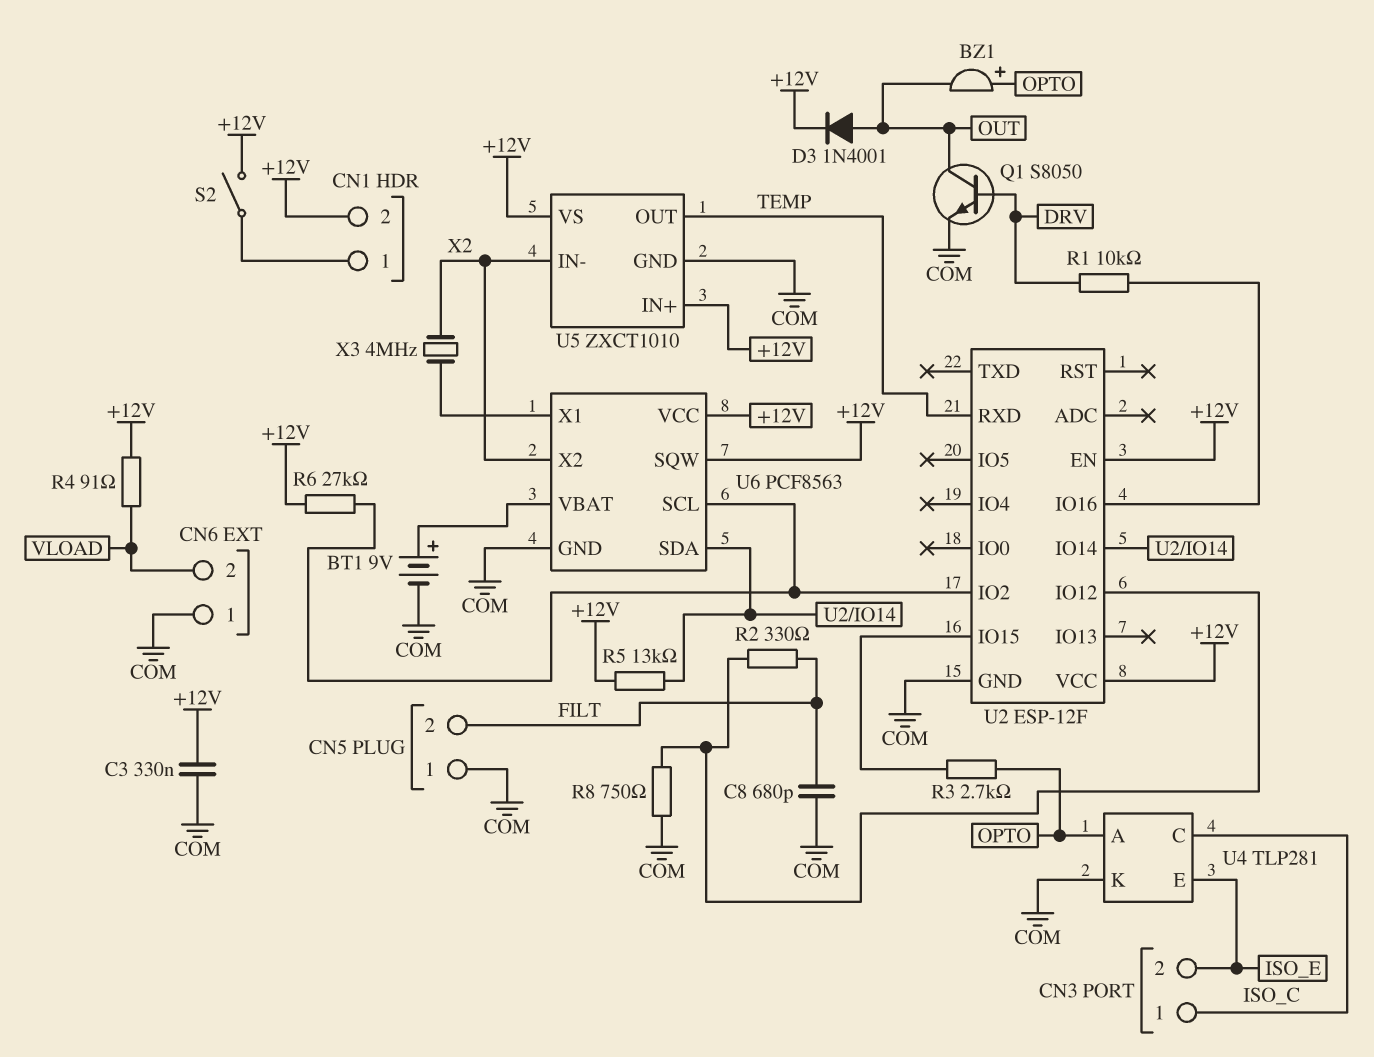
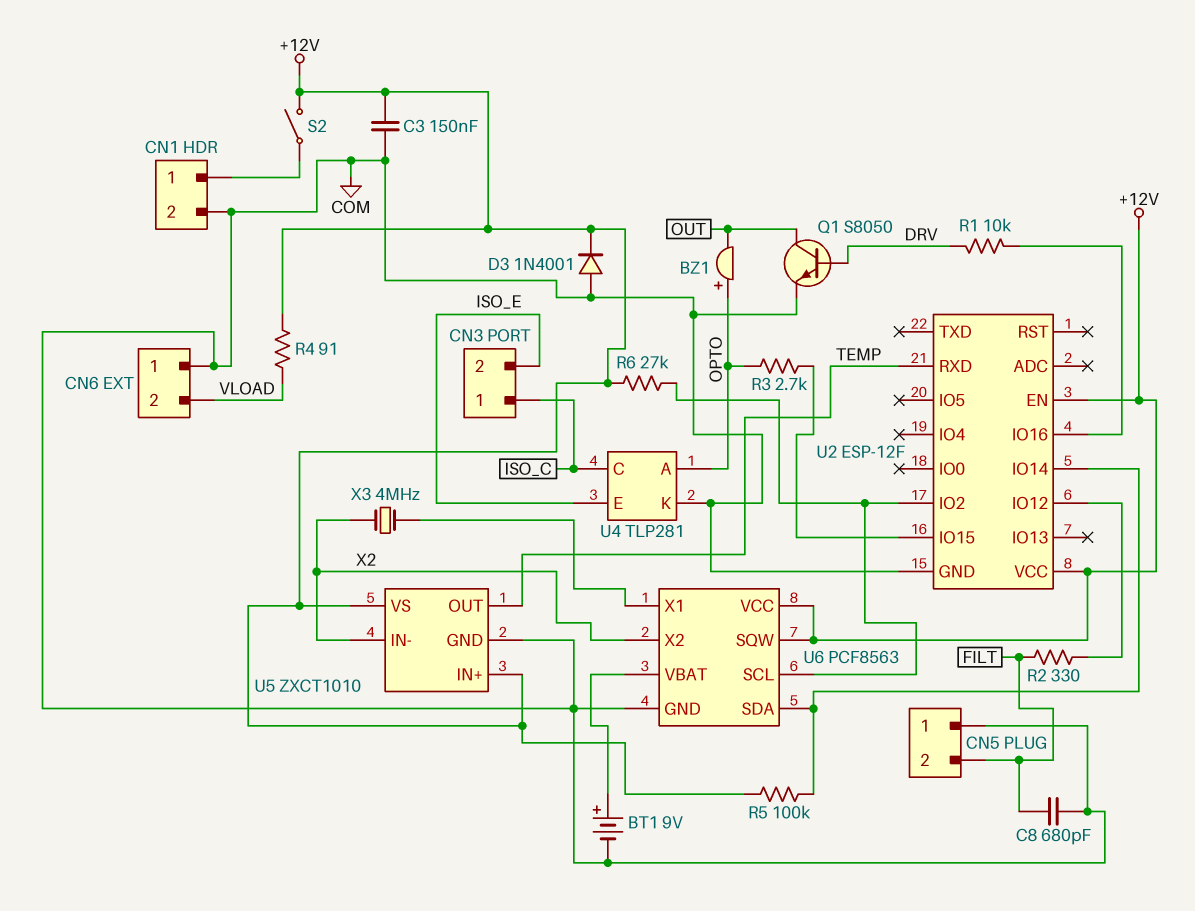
C3: 330nF (+12V, COM) -> 150nF (+12V, COM)
CN1 pin 2: +12V -> COM
D3: diode 1N4001 (A OUT, K +12V) -> diode 1N4001 (A COM, K +12V)
R5: 13k (+12V, U2/IO14) -> 100k (+12V, U2/IO14)
R8: 750 (COM, U2/IO12) -> none

